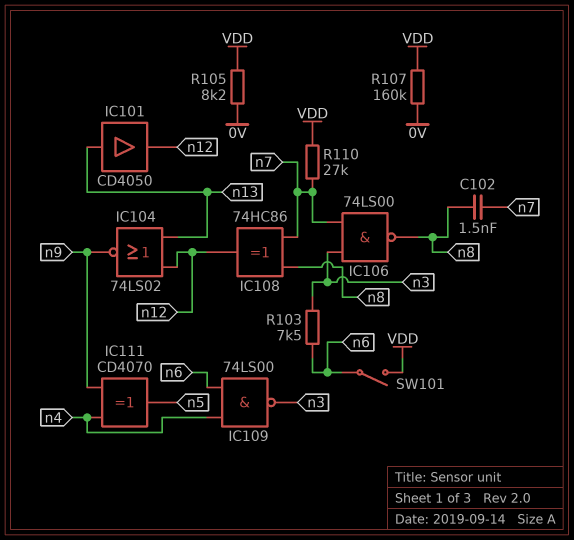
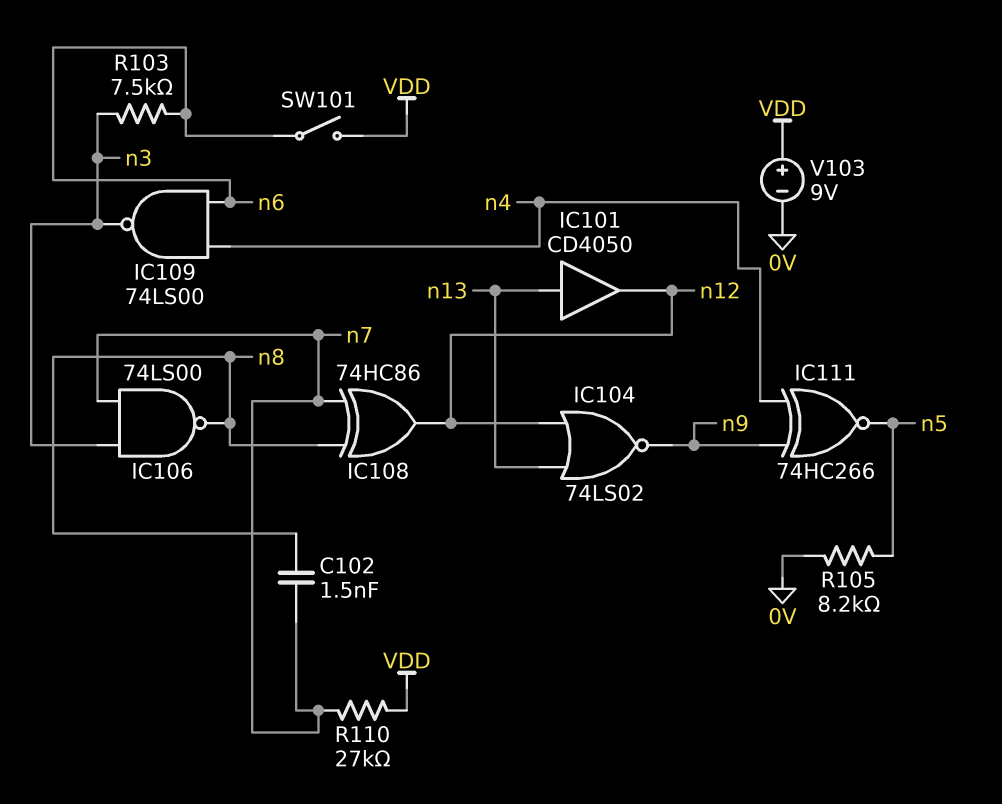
IC111: XOR CD4070 (in n4, in n9, out n5) -> XNOR 74HC266 (in n4, in n9, out n5)
R105: 8.2k (0V, VDD) -> 8.2k (0V, n5)
R107: 160k (0V, VDD) -> none
V103: none -> 9V (plus VDD, minus 0V)

